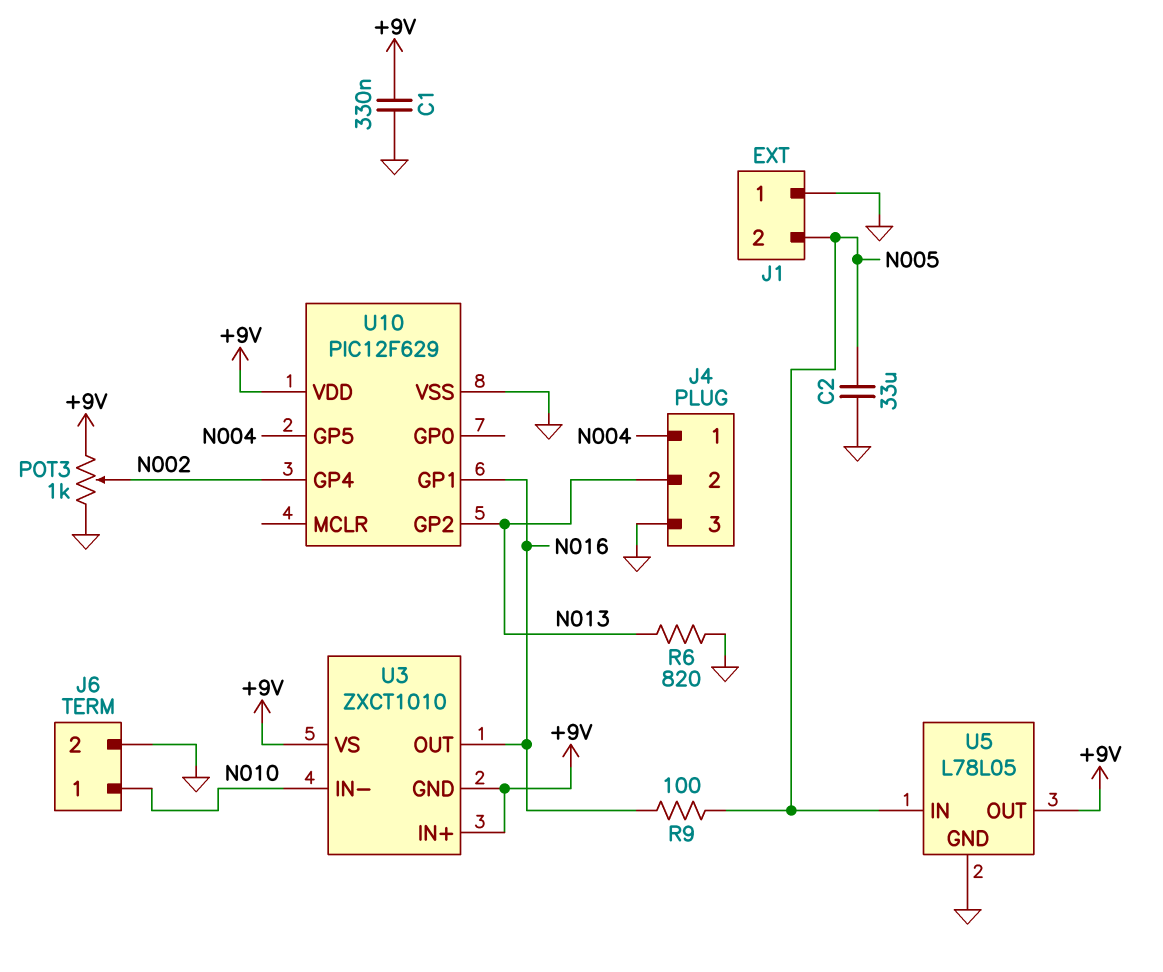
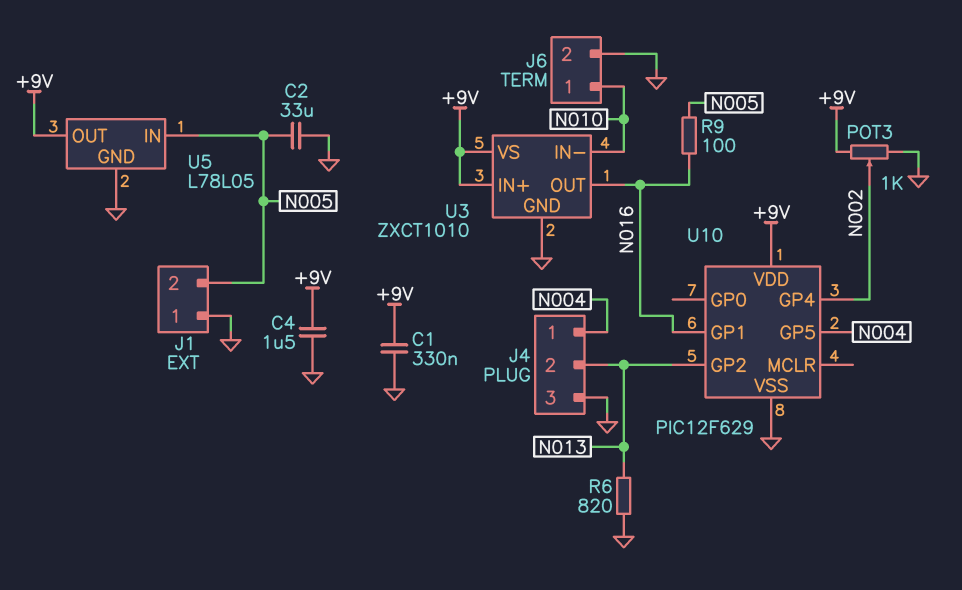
C4: none -> 1.5uF (+9V, GND)
U3 pin GND: +9V -> GND

